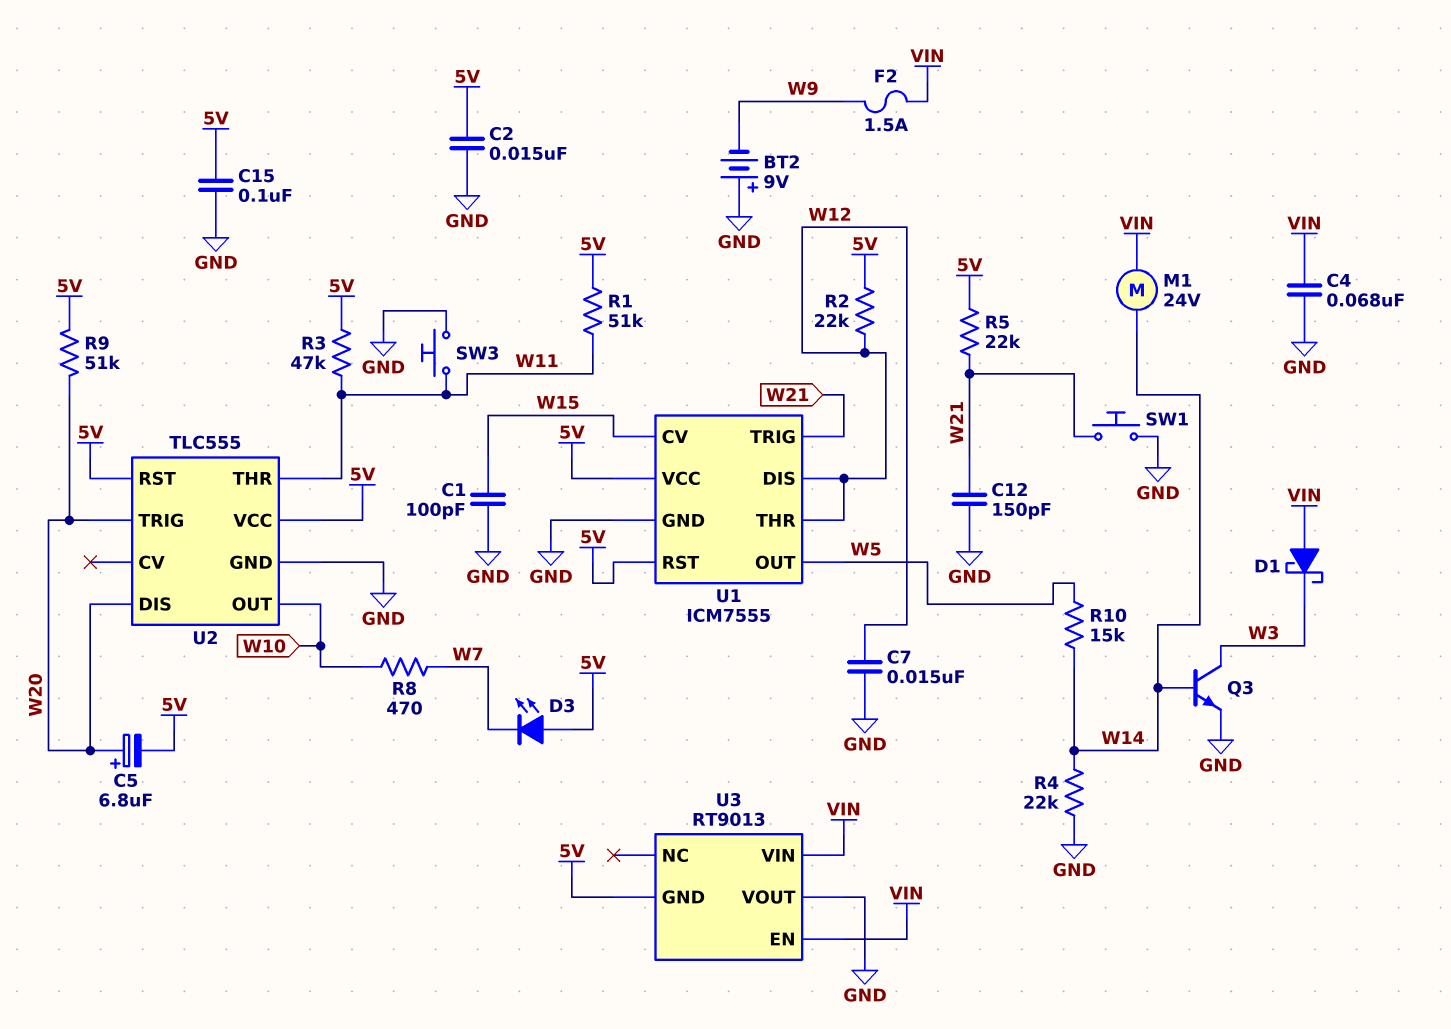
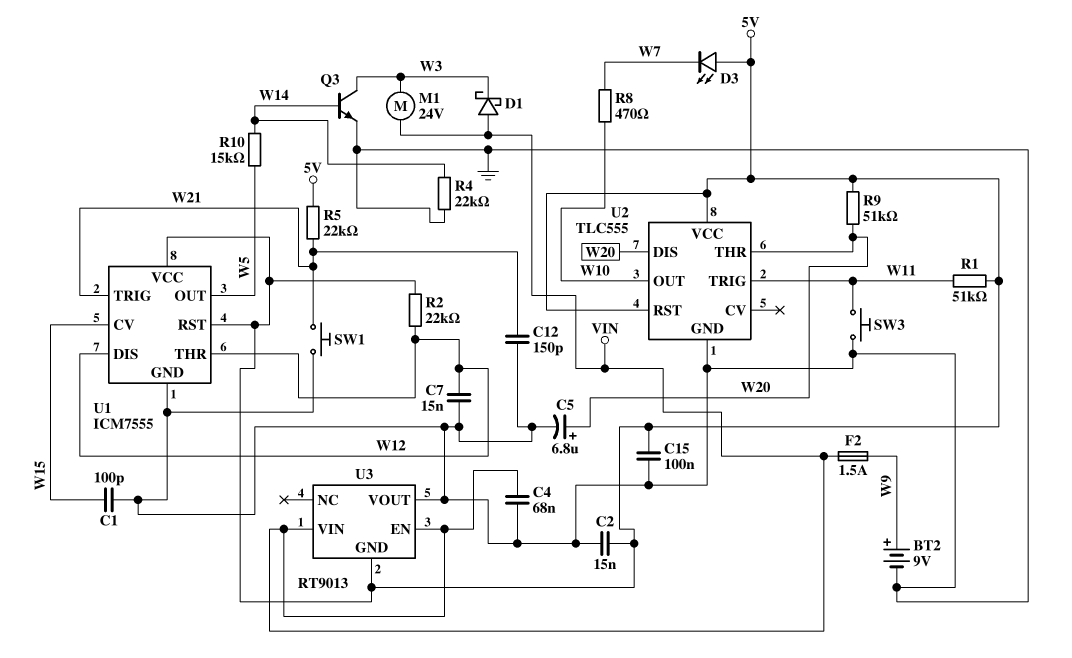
BT2: 9V (plus GND, minus W9) -> 9V (plus W9, minus GND)
C5: 6.8uF (plus W20, minus 5V) -> 6.8uF (plus W20, minus GND)
M1: motor 24V (VIN, W14) -> motor 24V (VIN, W3)
R3: 47k (5V, W11) -> none
U2 pin THR: W11 -> W20
U2 pin TRIG: W20 -> W11

